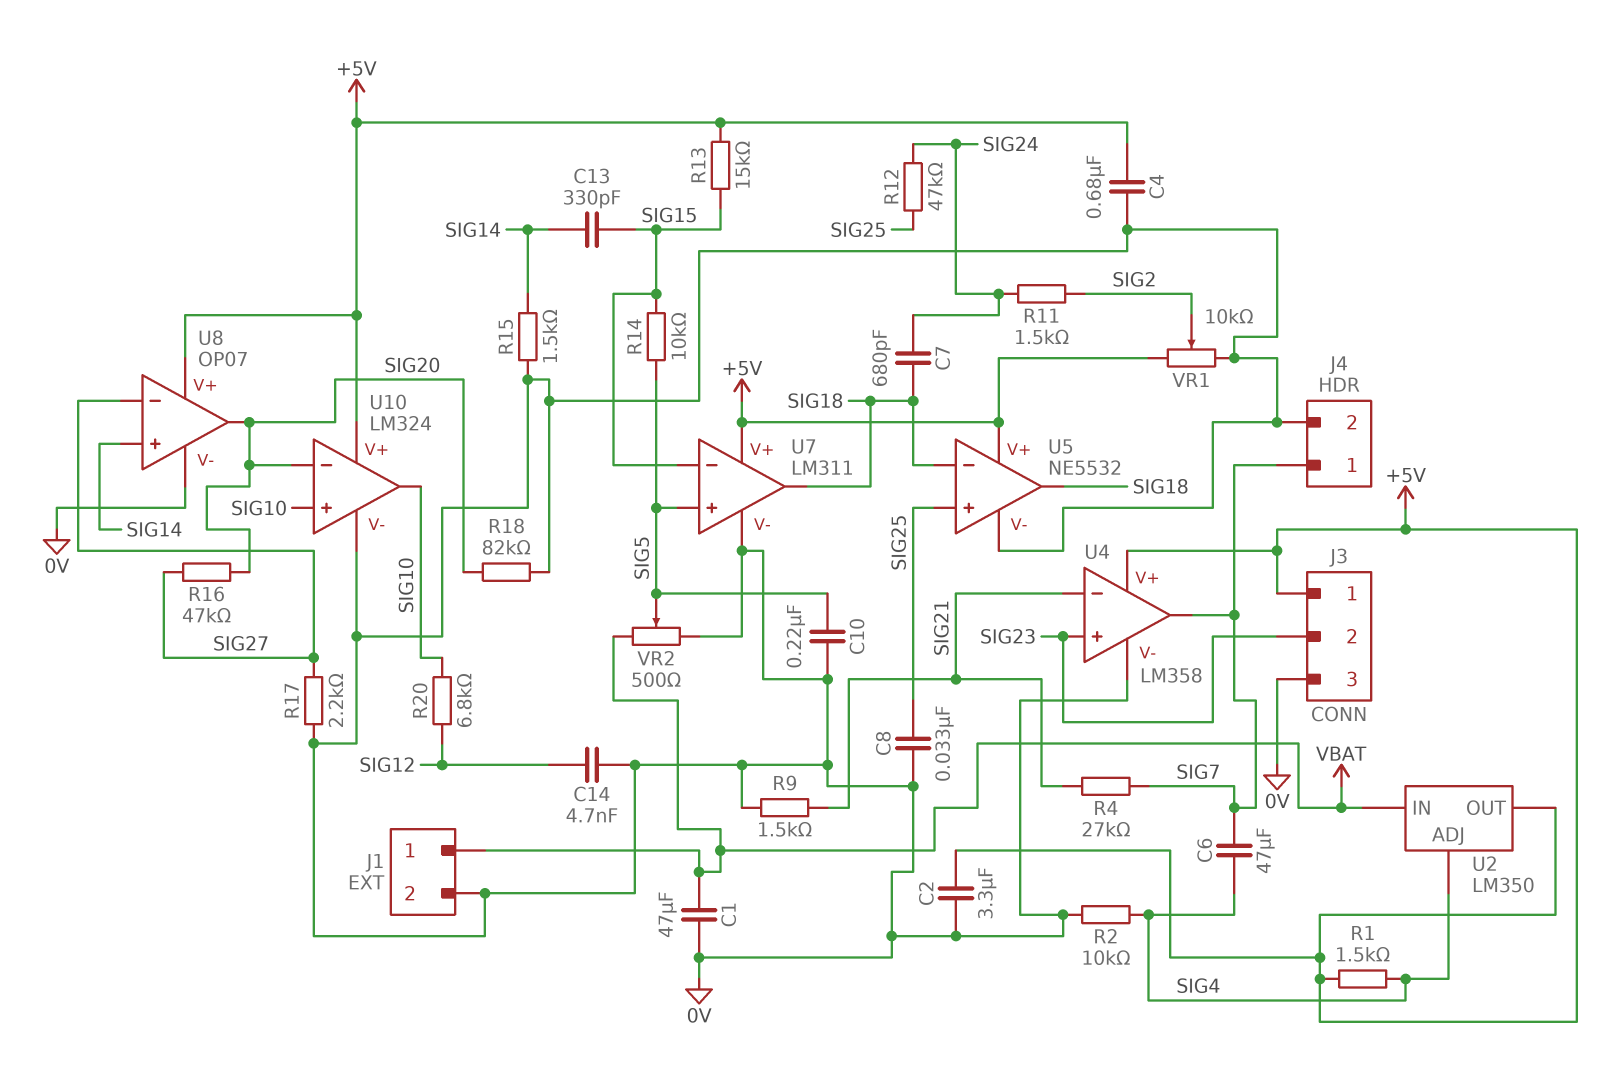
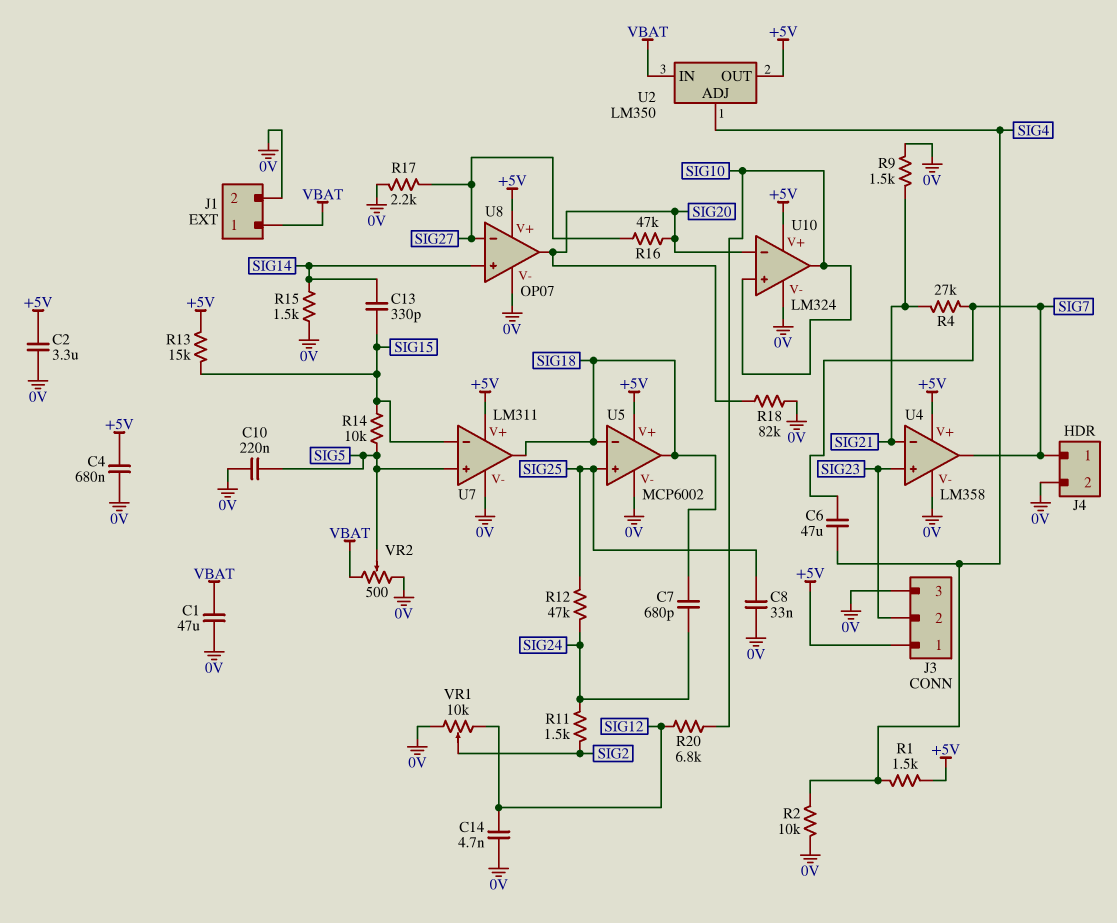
U5: NE5532 -> MCP6002
VR1: 10k (+5V, 0V, wiper SIG2) -> 10k (0V, SIG12, wiper SIG2)

